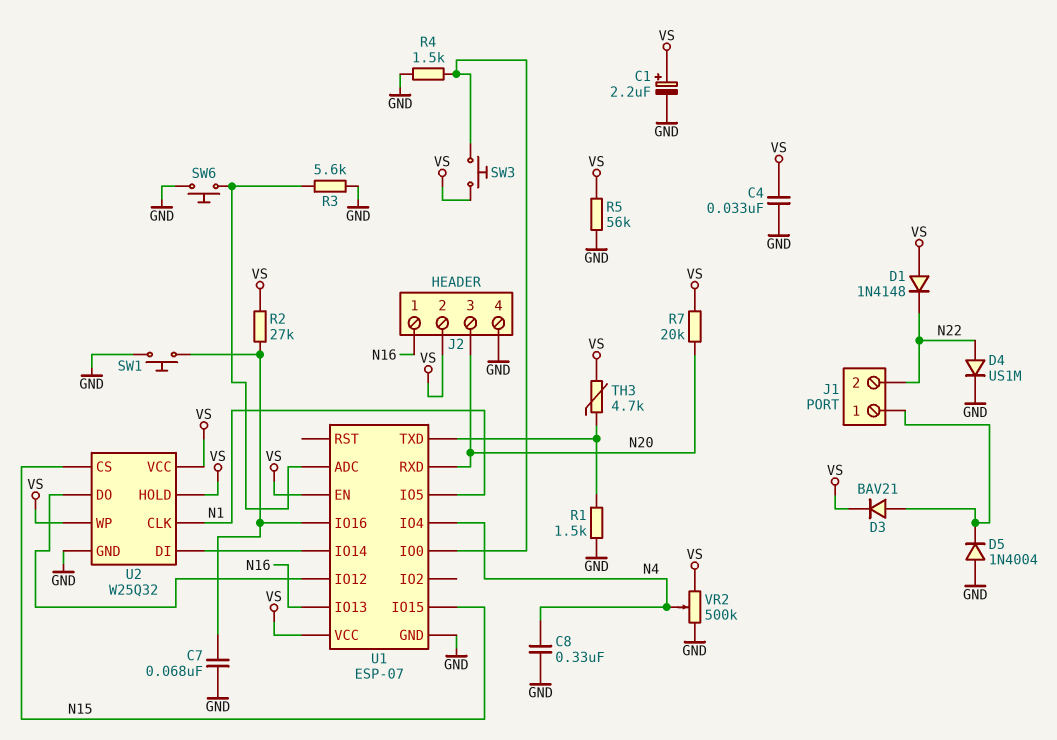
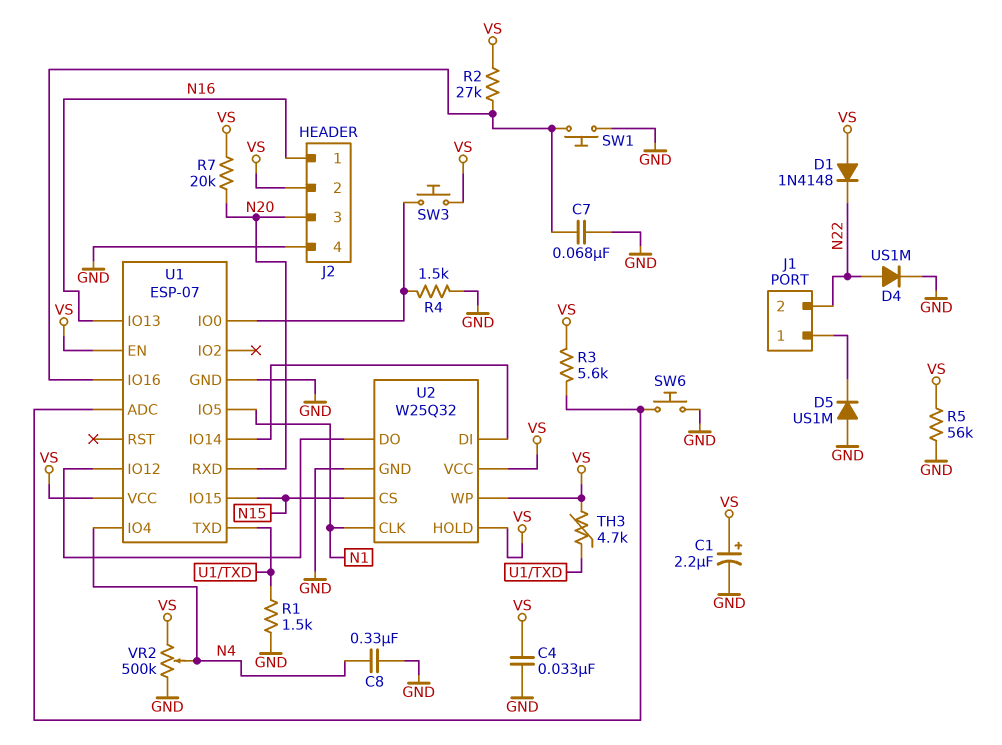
D3: diode BAV21 (A J1/1, K VS) -> none
D5: diode 1N4004 (A GND, K J1/1) -> diode US1M (A GND, K J1/1)
R3: 5.6k (GND, U1/ADC) -> 5.6k (U1/ADC, VS)

